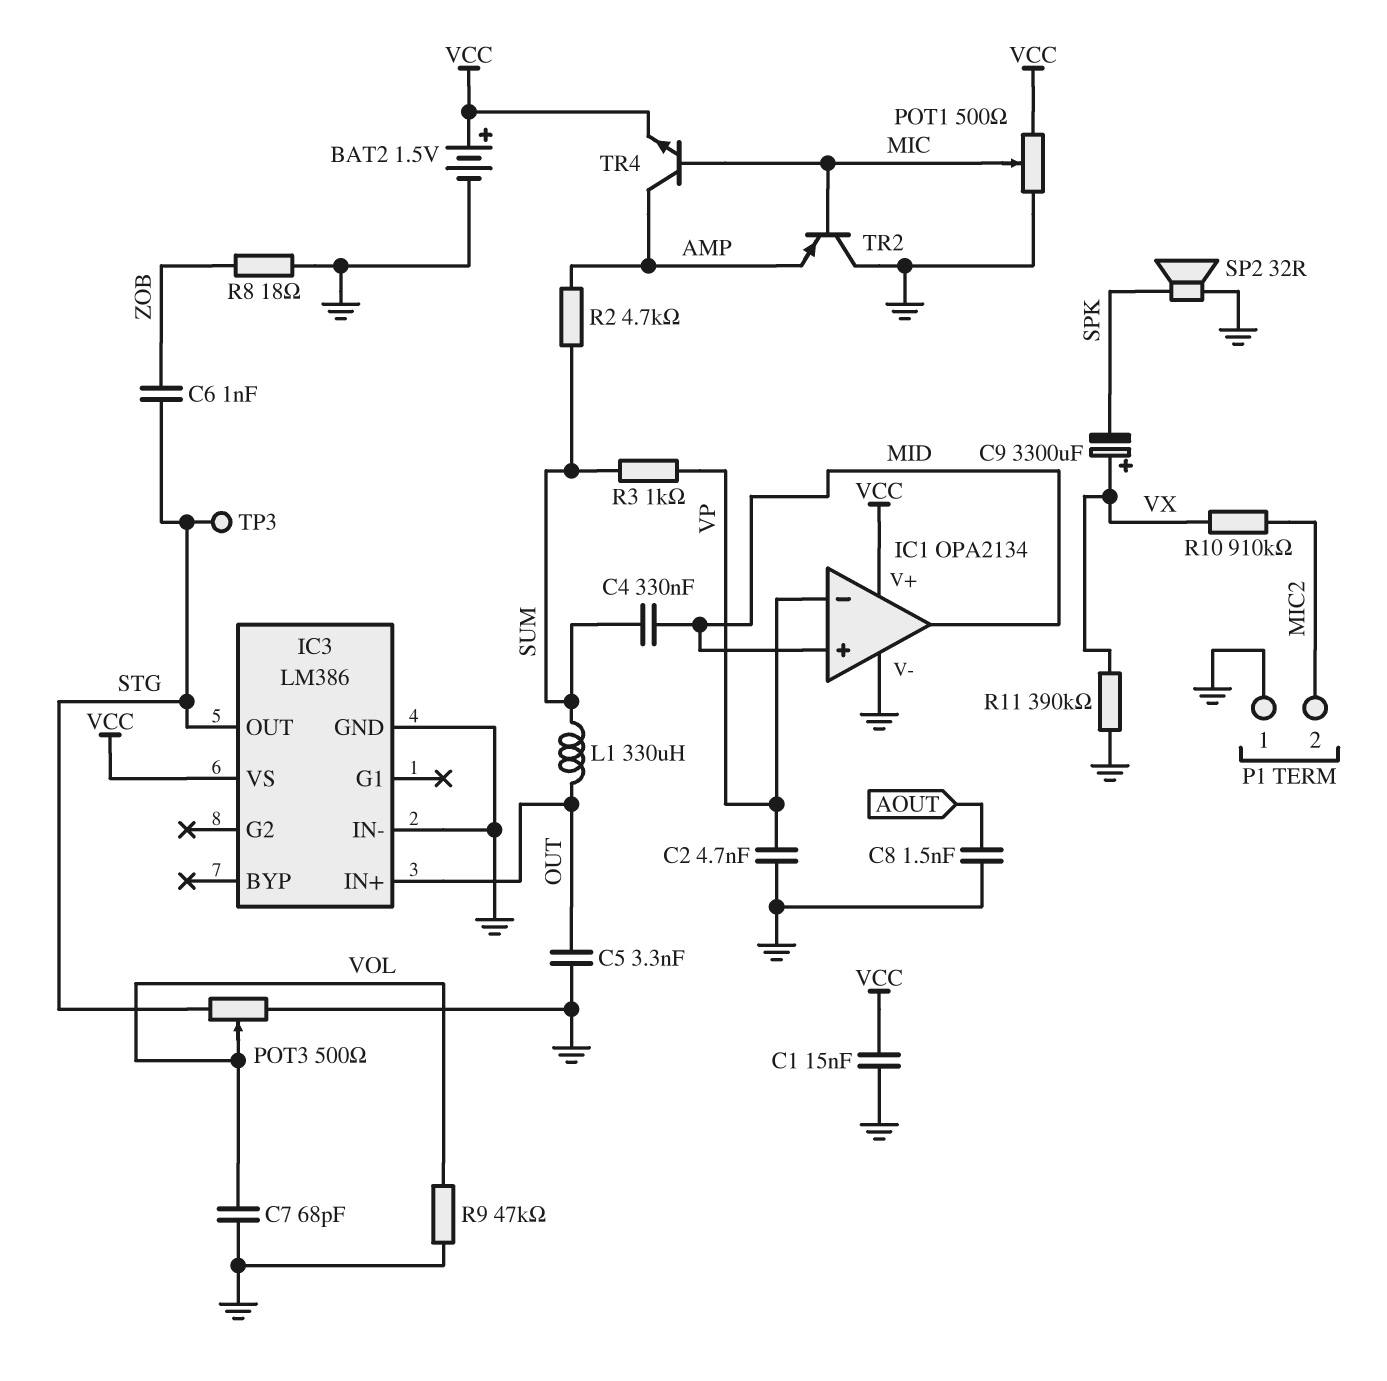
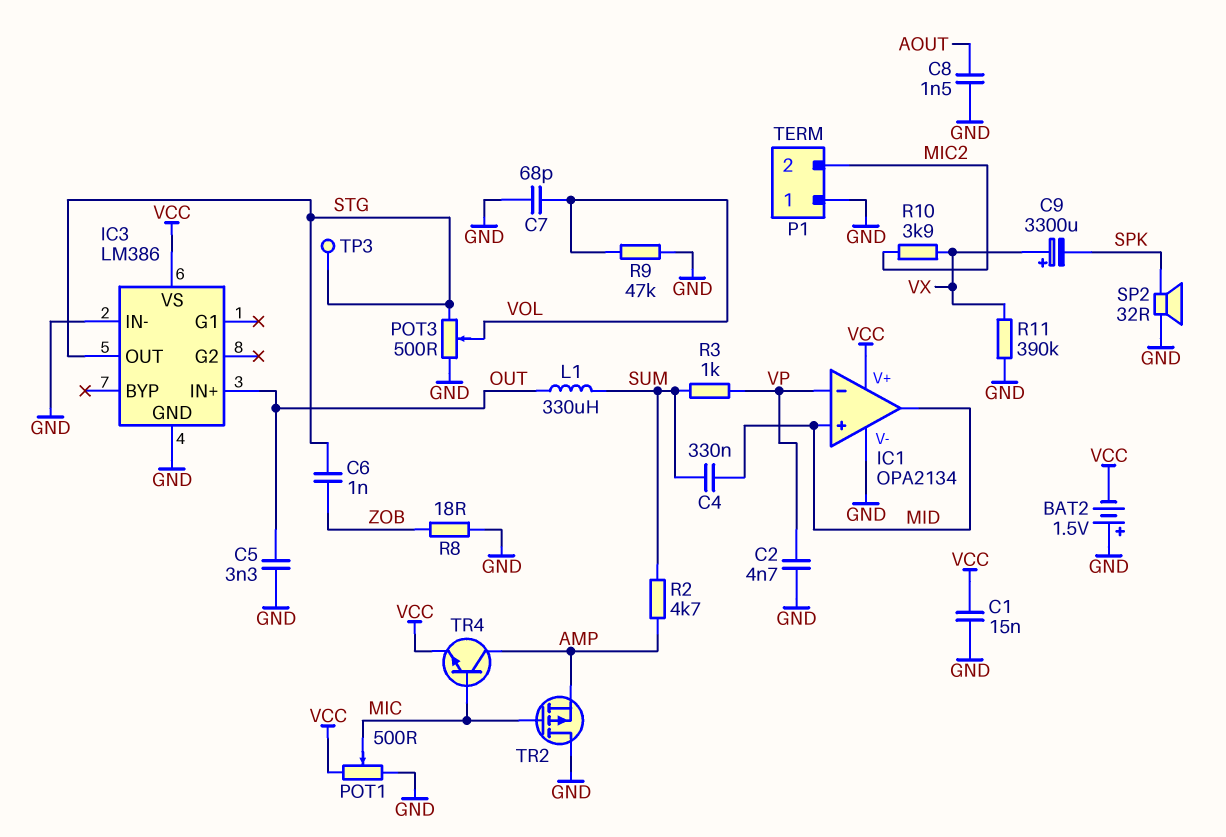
BAT2: 1.5V (plus VCC, minus GND) -> 1.5V (plus GND, minus VCC)
R10: 910k (MIC2, VX) -> 3.9k (MIC2, VX)
TR2: PNP (B MIC, C GND, E AMP) -> PMOS (G MIC, D GND, S AMP)

